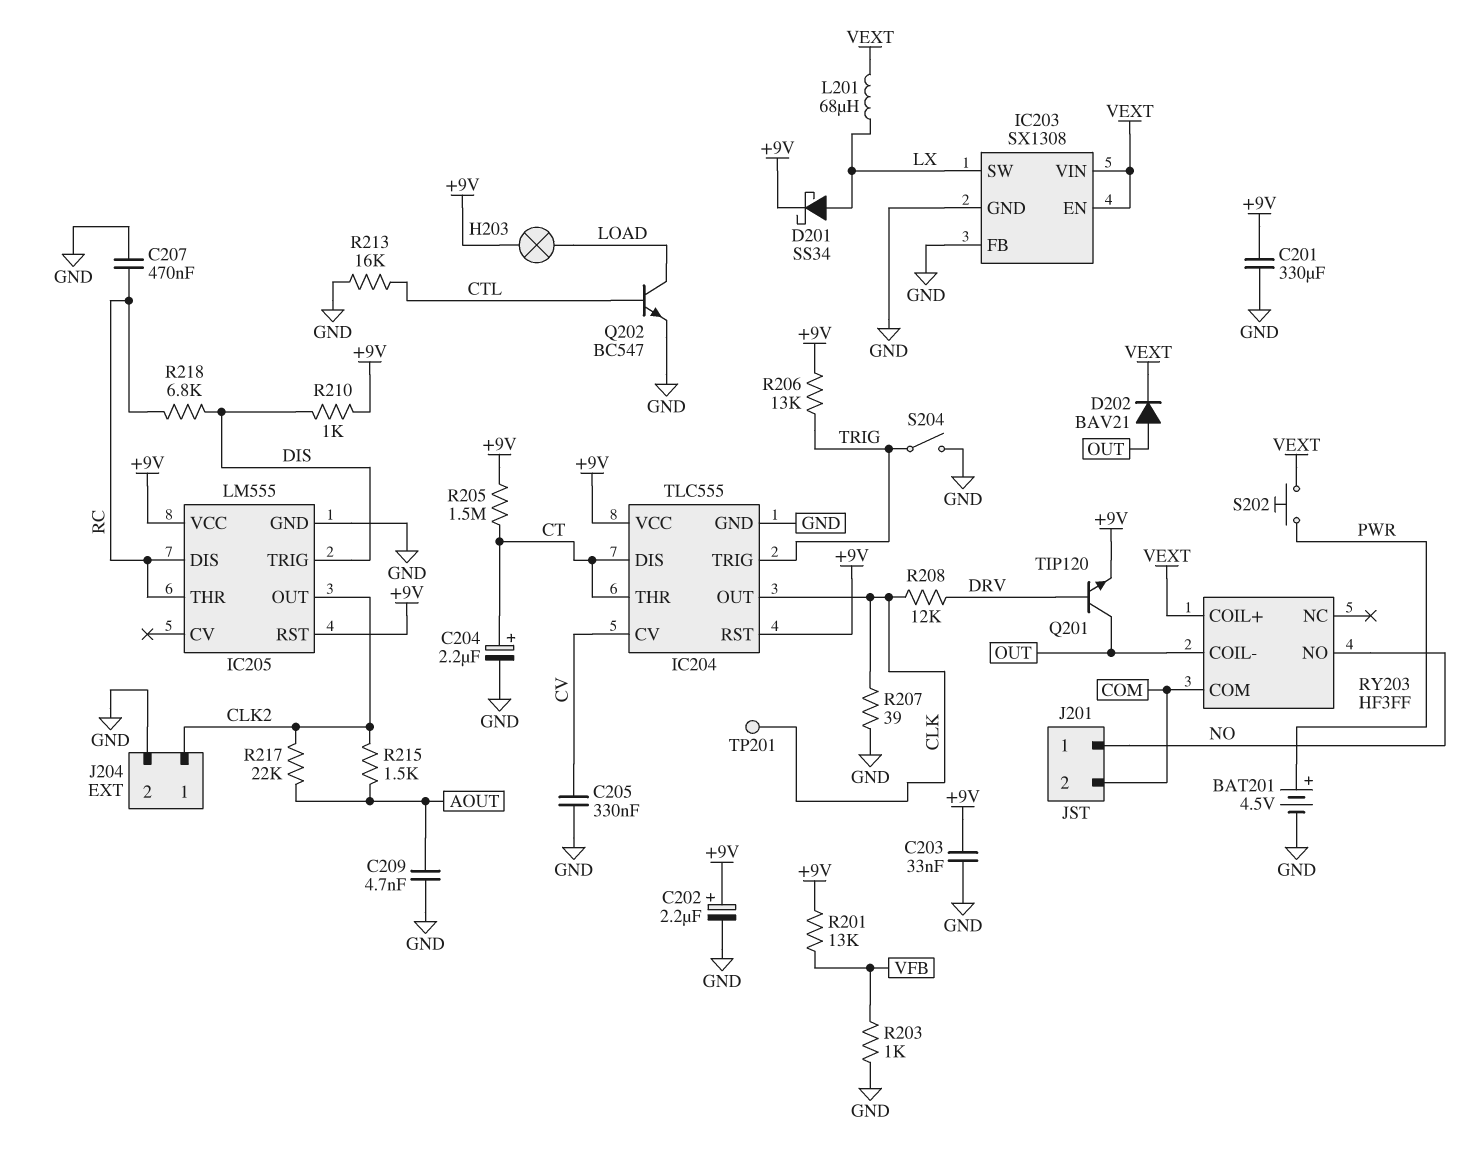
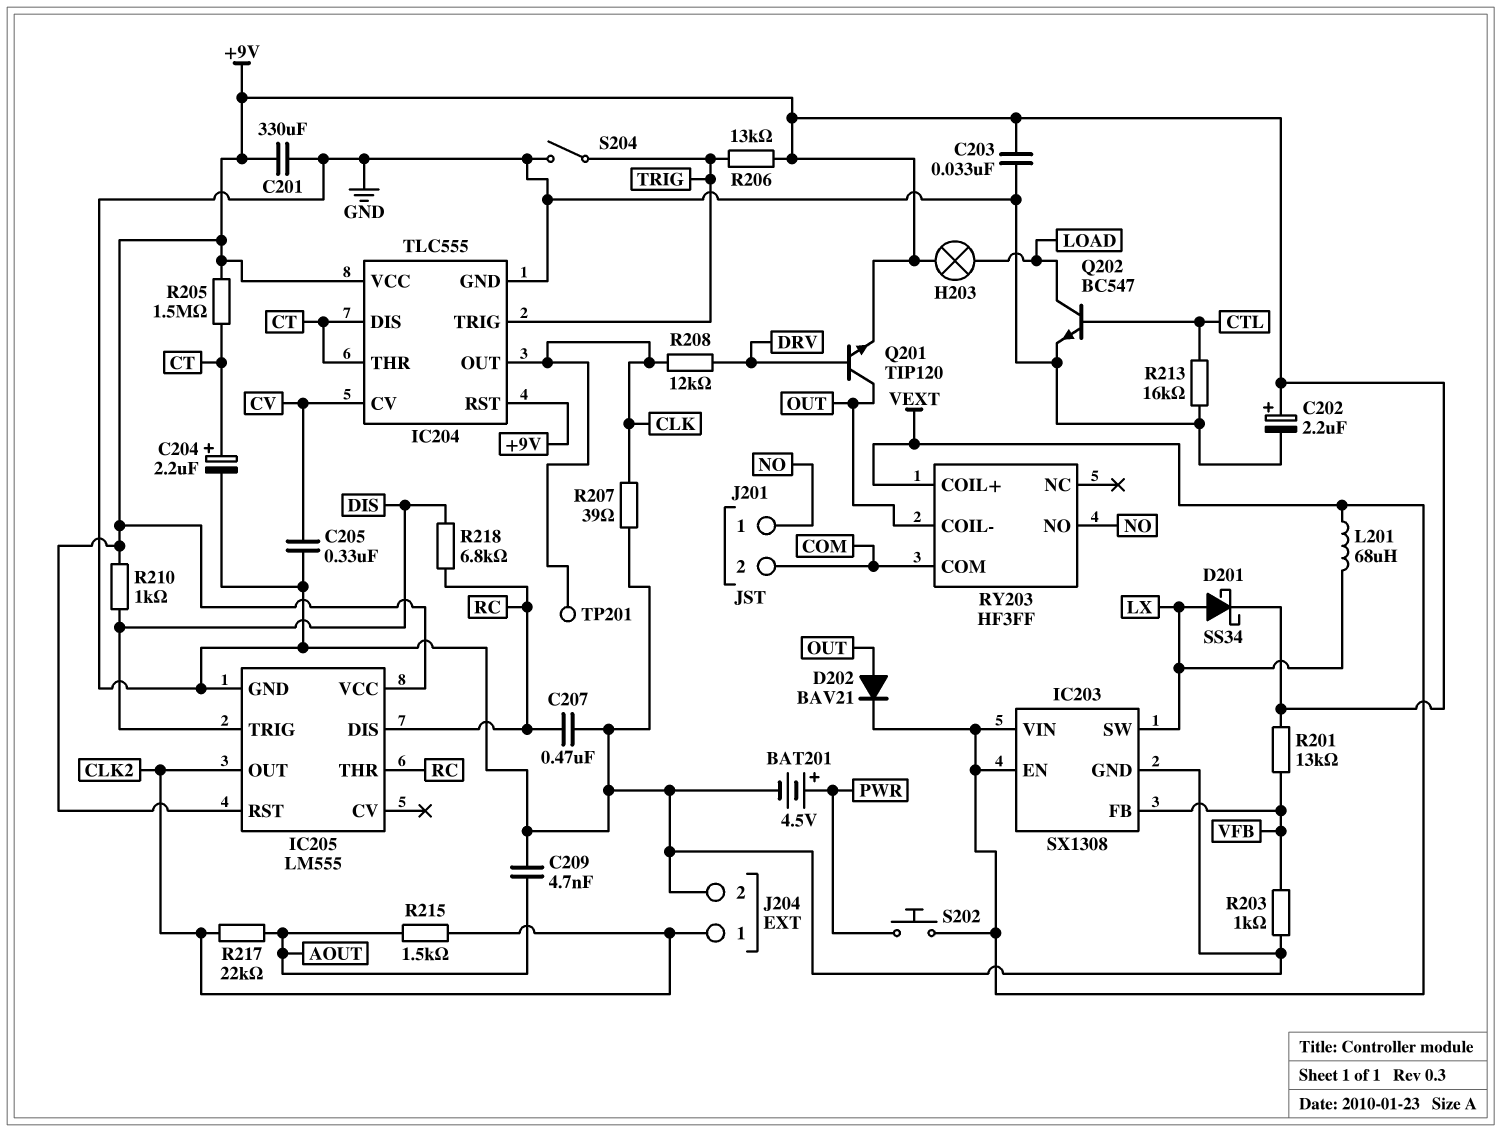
IC203 pin FB: GND -> VFB

